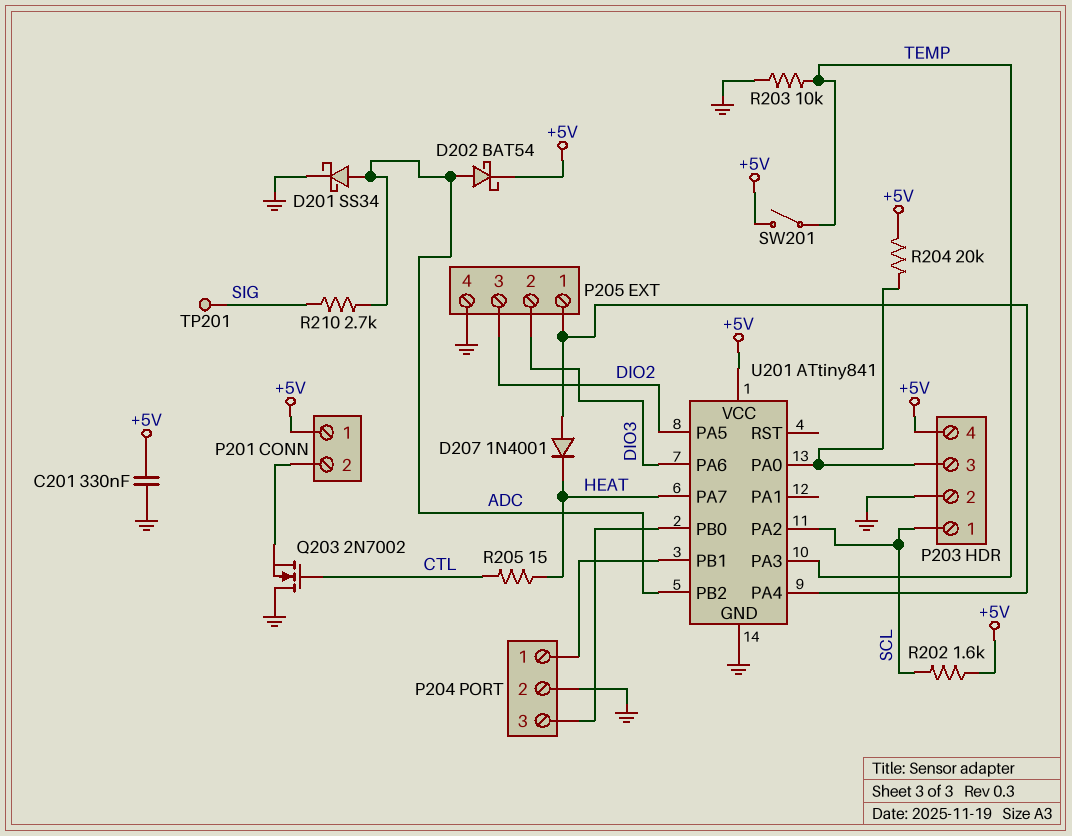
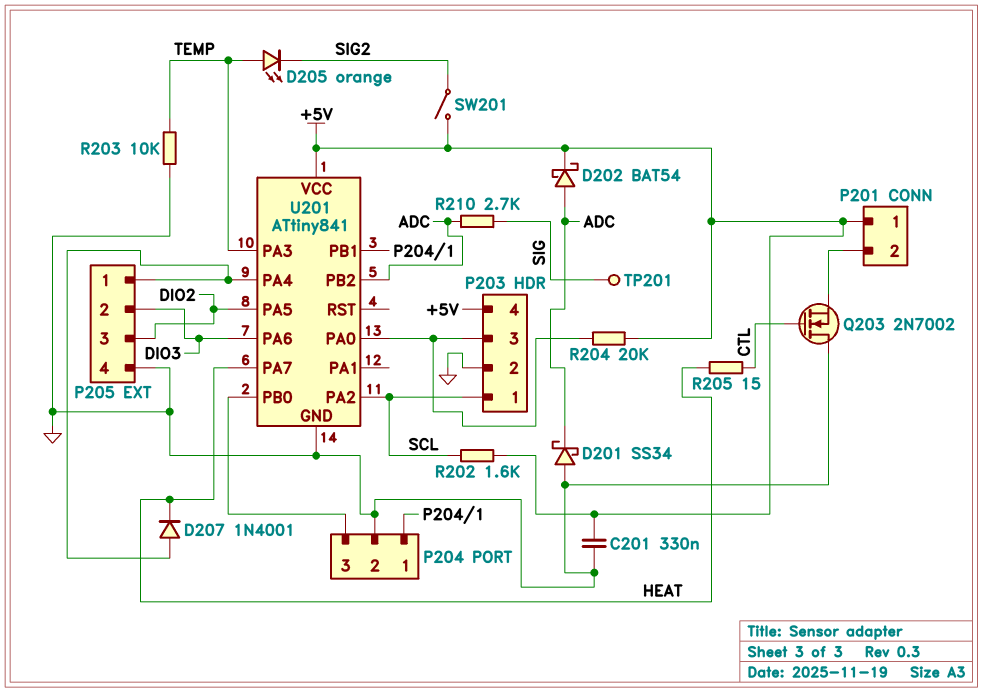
D201: schottky SS34 (A ADC, K GND) -> schottky SS34 (A GND, K ADC)
D205: none -> LED orange (A TEMP, K SIG2)
SW201: switch (+5V, TEMP) -> switch (+5V, SIG2)

